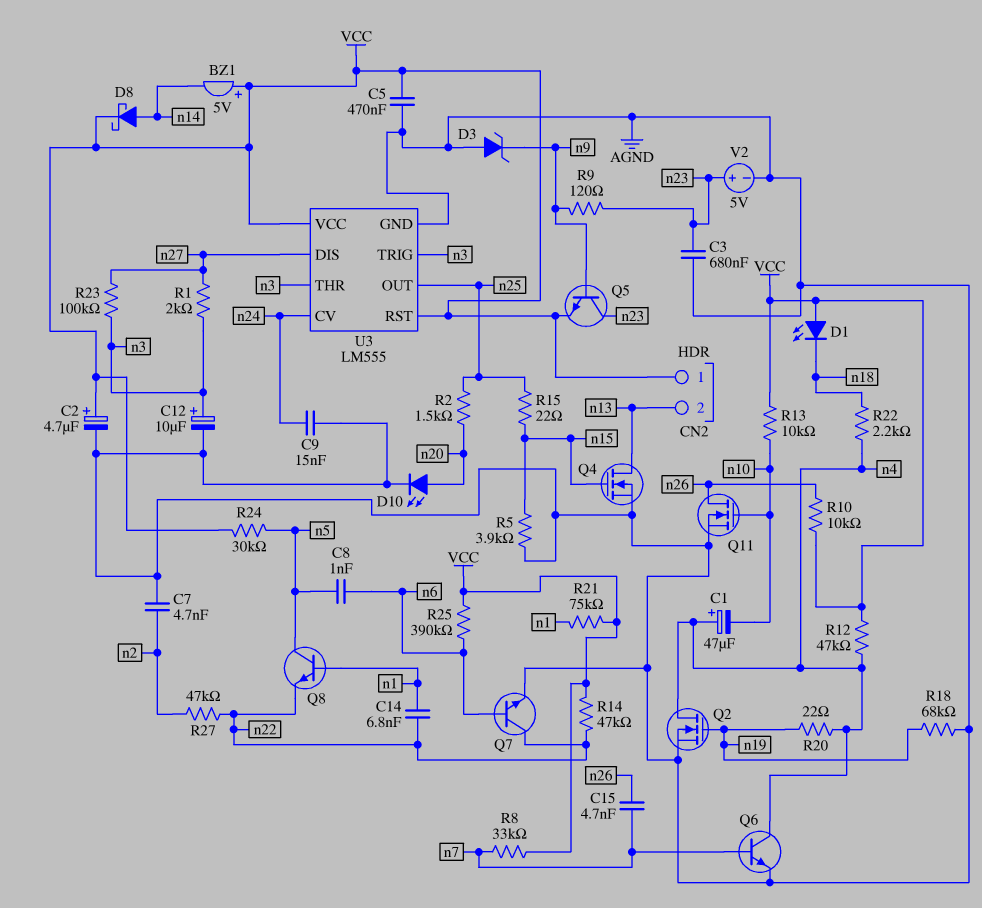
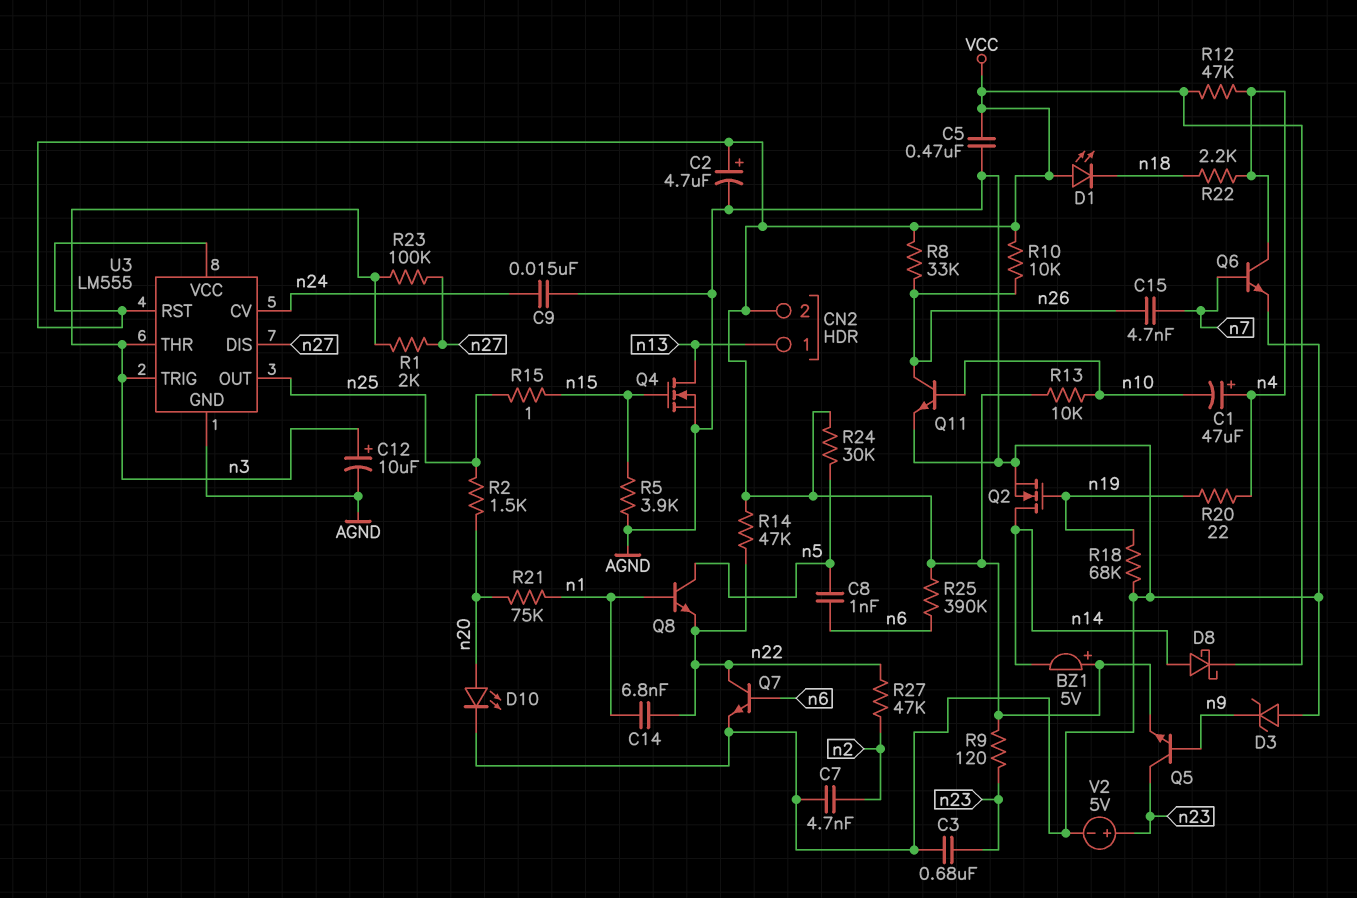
CN2 pin 1: VCC -> n13
CN2 pin 2: n13 -> VCC
Q2: NMOS (G n19, D n4, S AGND) -> NMOS (G n19, D n14, S AGND)
Q11: NMOS (G n10, D n26, S AGND) -> NPN (B n10, C n26, E AGND)
R8: 33k (VCC, n7) -> 33k (VCC, n26)
R9: 120 (n9, n23) -> 120 (VCC, n23)
R15: 22 (n15, n25) -> 1 (n15, n25)
R21: 75k (VCC, n1) -> 75k (n1, n20)

